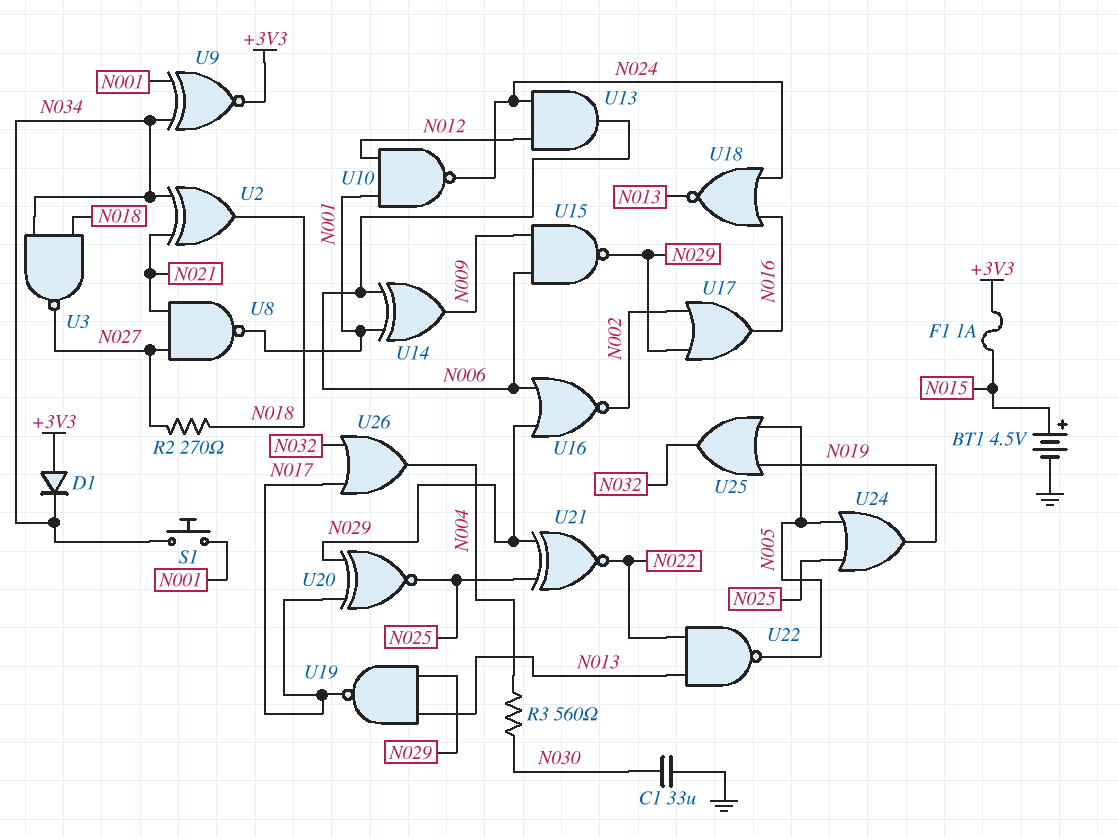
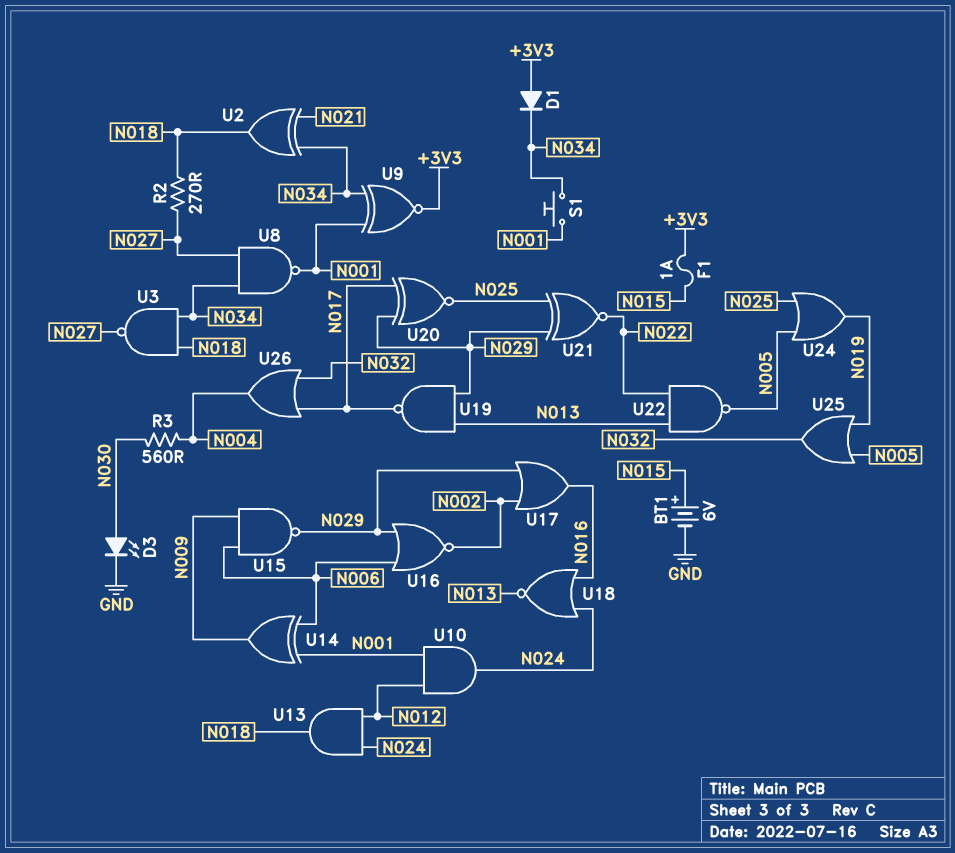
BT1: 4.5V (plus N015, minus GND) -> 6V (plus N015, minus GND)
C1: 33uF (GND, N030) -> none
D3: none -> LED (A N030, K GND)
U8: NAND (in N021, in N027, out N001) -> NAND (in N027, in N034, out N001)
U10: NAND (in N001, in N012, out N024) -> AND (in N001, in N012, out N024)
U13: AND (in N012, in N024, out N006) -> AND (in N012, in N024, out N018)

